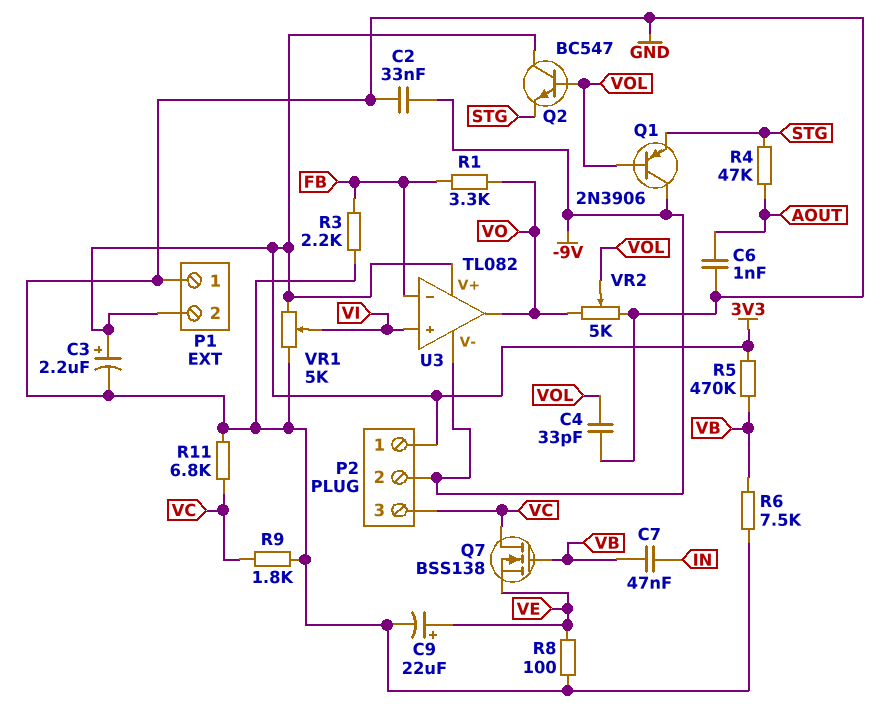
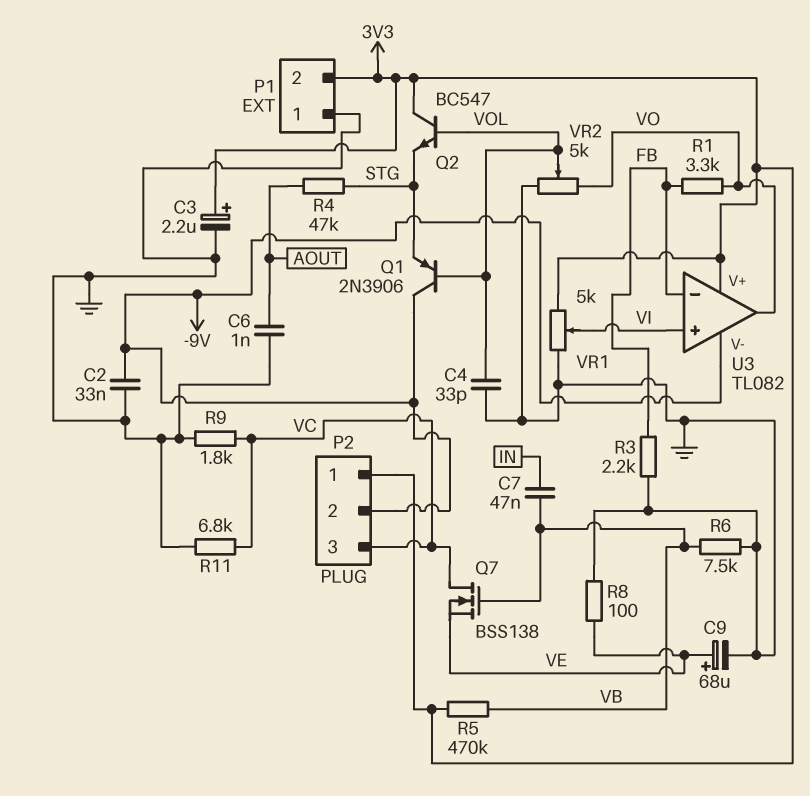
C9: 22uF (plus VE, minus GND) -> 68uF (plus VE, minus GND)

